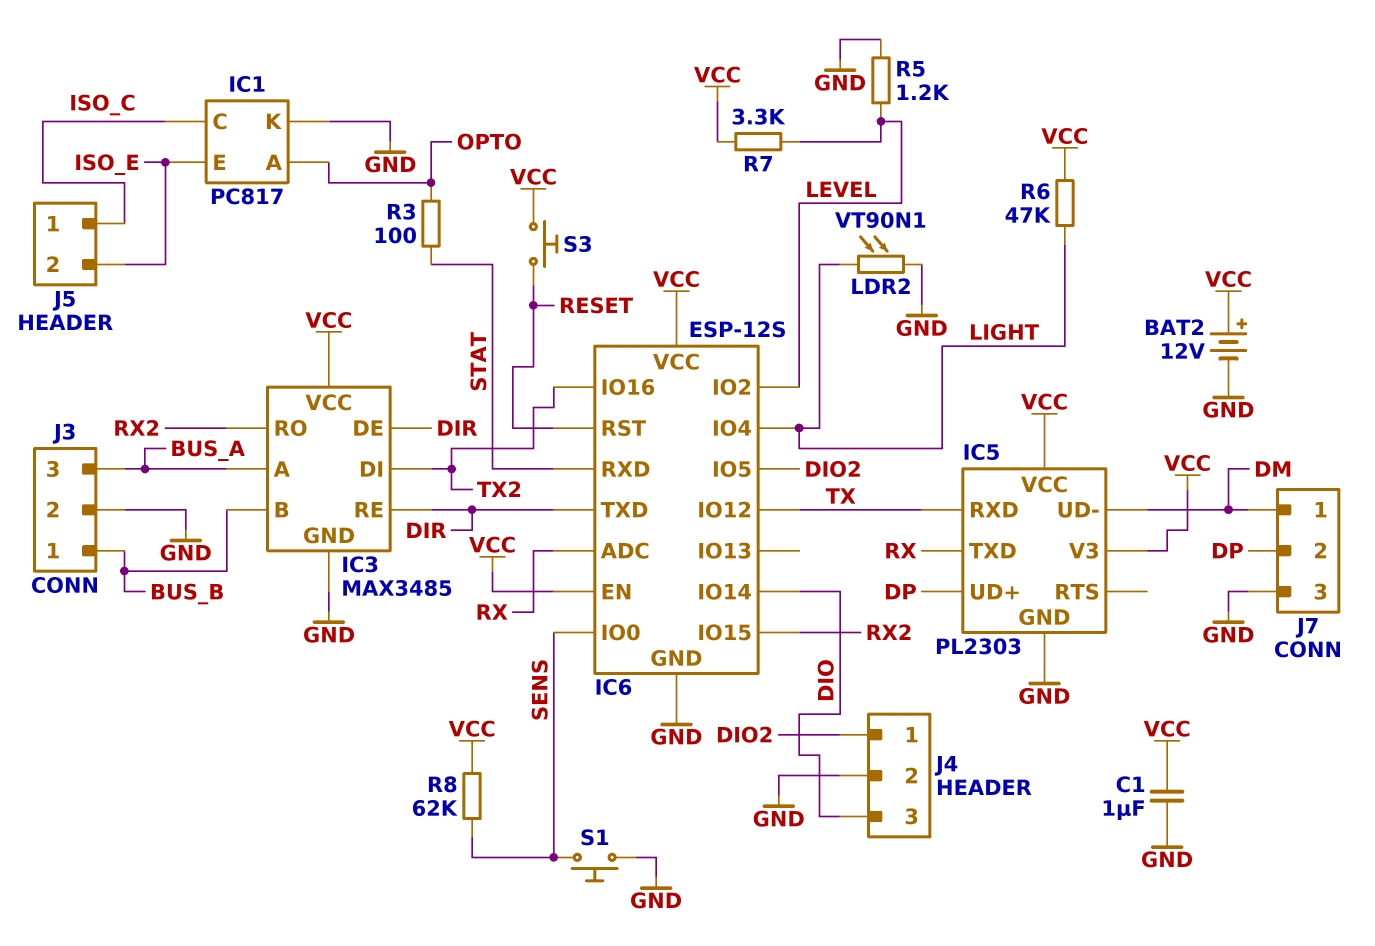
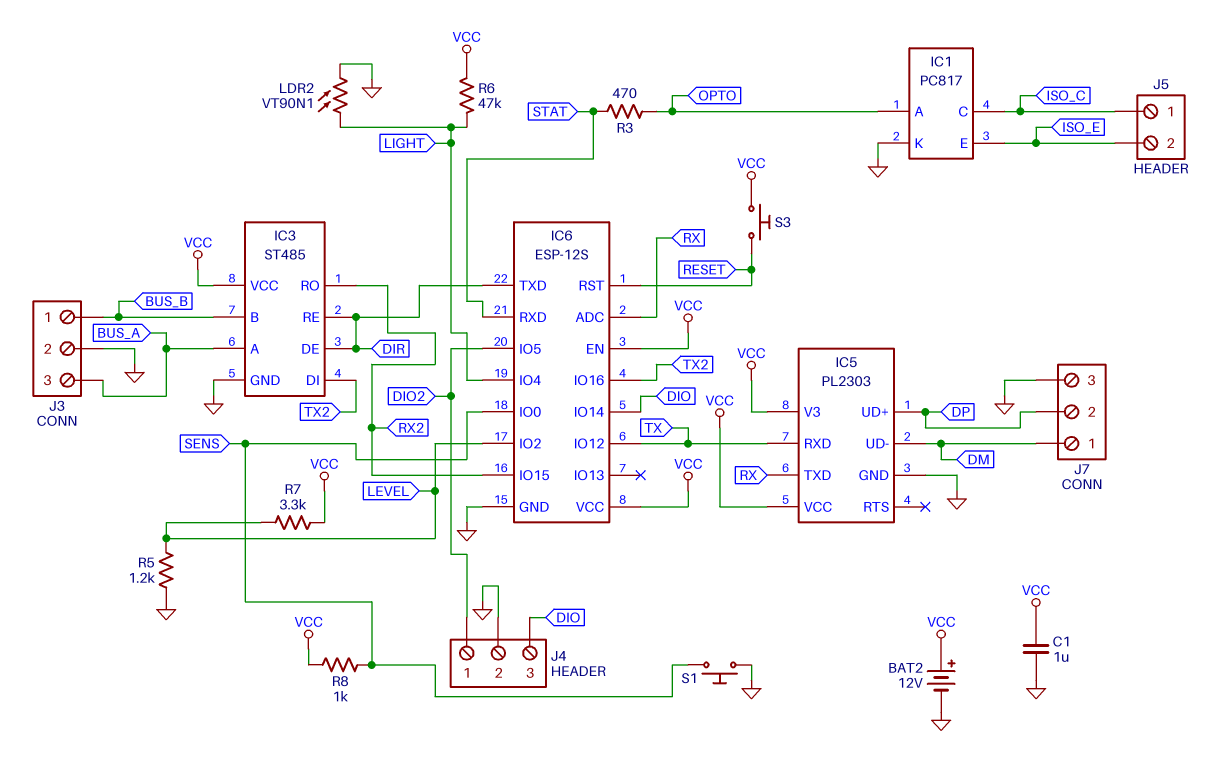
IC3: MAX3485 -> ST485
R3: 100 (OPTO, STAT) -> 470 (OPTO, STAT)
R8: 62k (SENS, VCC) -> 1k (SENS, VCC)

